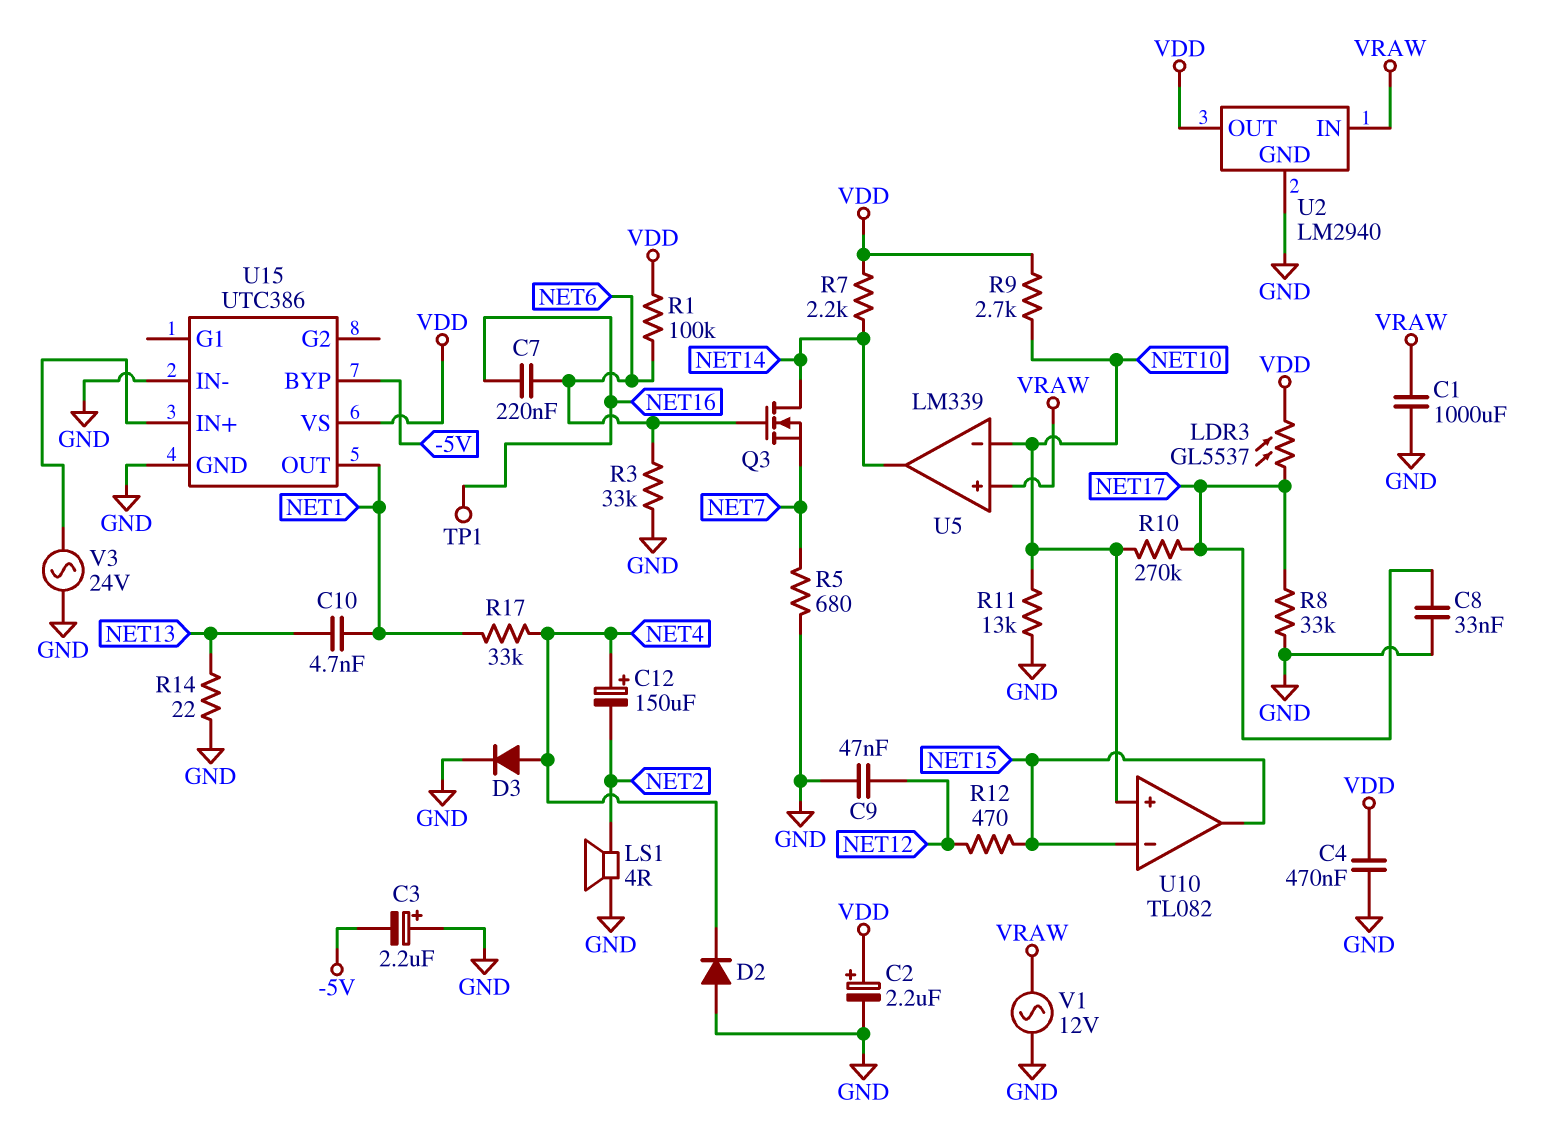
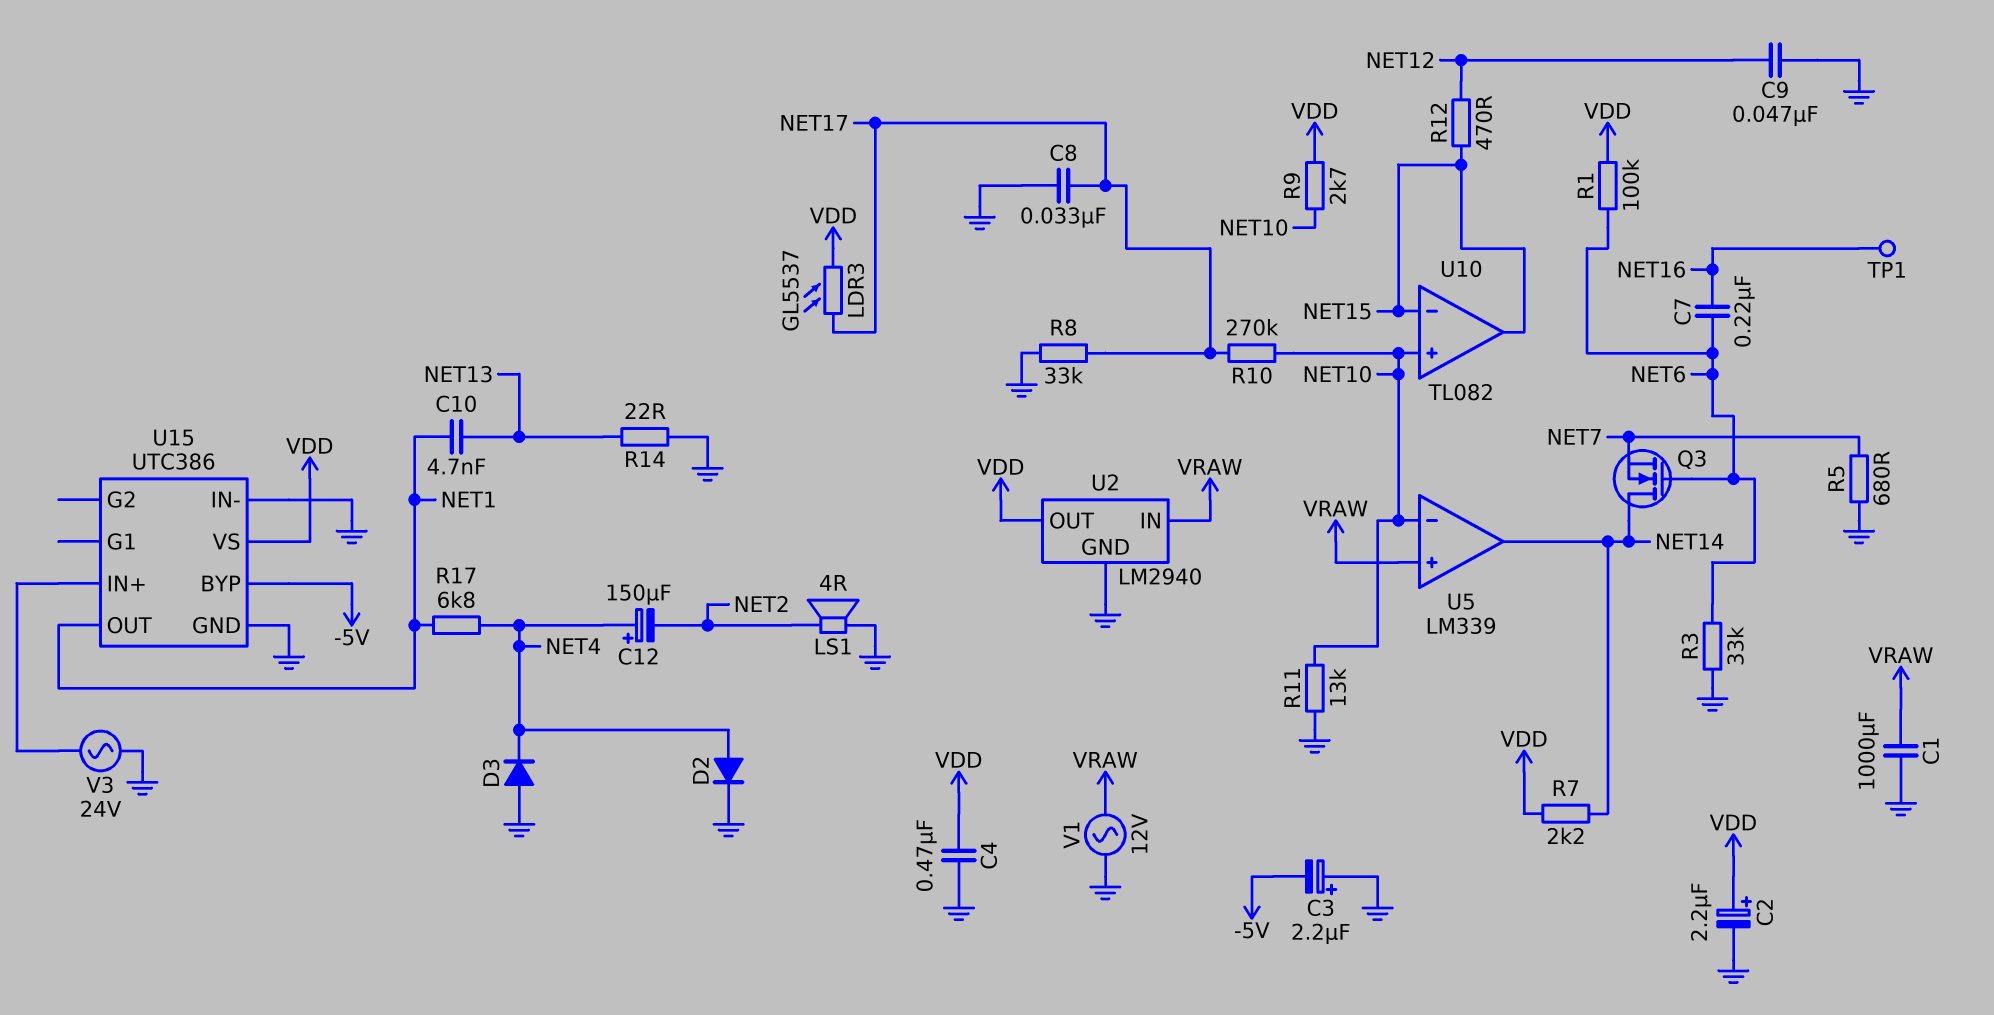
D2: diode (A GND, K NET4) -> diode (A NET4, K GND)
D3: diode (A NET4, K GND) -> diode (A GND, K NET4)
R17: 33k (NET1, NET4) -> 6.8k (NET1, NET4)

